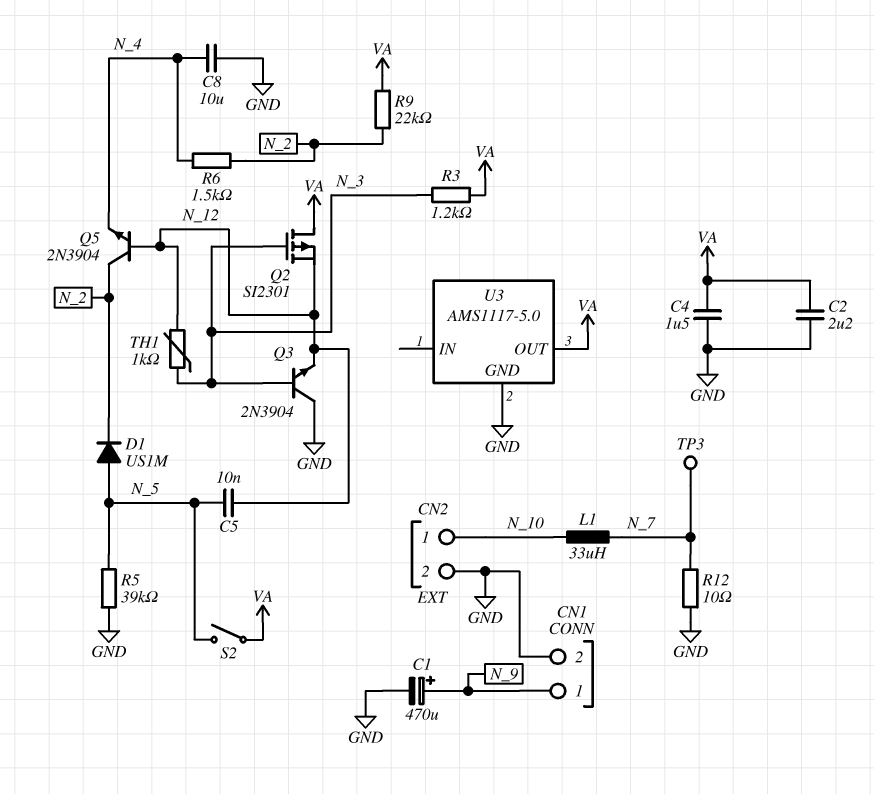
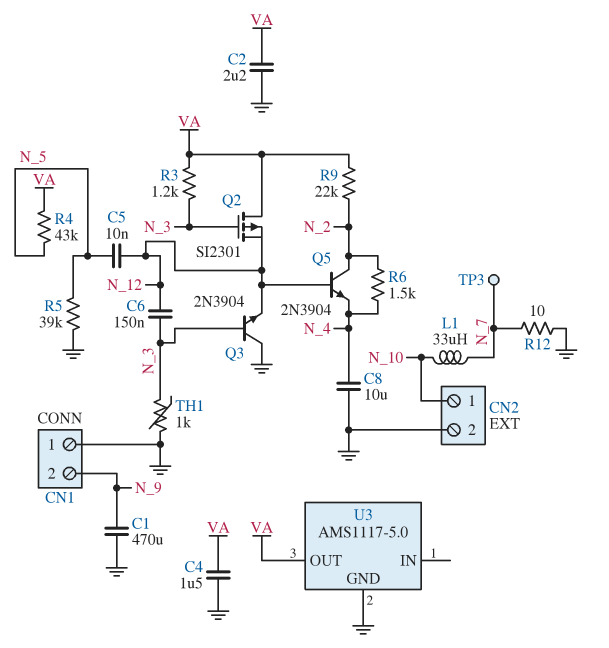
C1: 470uF (plus N_9, minus GND) -> 470uF (GND, N_9)
C6: none -> 150nF (N_3, N_12)
CN1 pin 1: N_9 -> GND
CN1 pin 2: GND -> N_9
D1: diode US1M (A N_5, K N_2) -> none
R4: none -> 43k (N_5, VA)
S2: switch (N_5, VA) -> none
TH1: 1k (N_3, N_12) -> 1k (GND, N_3)

